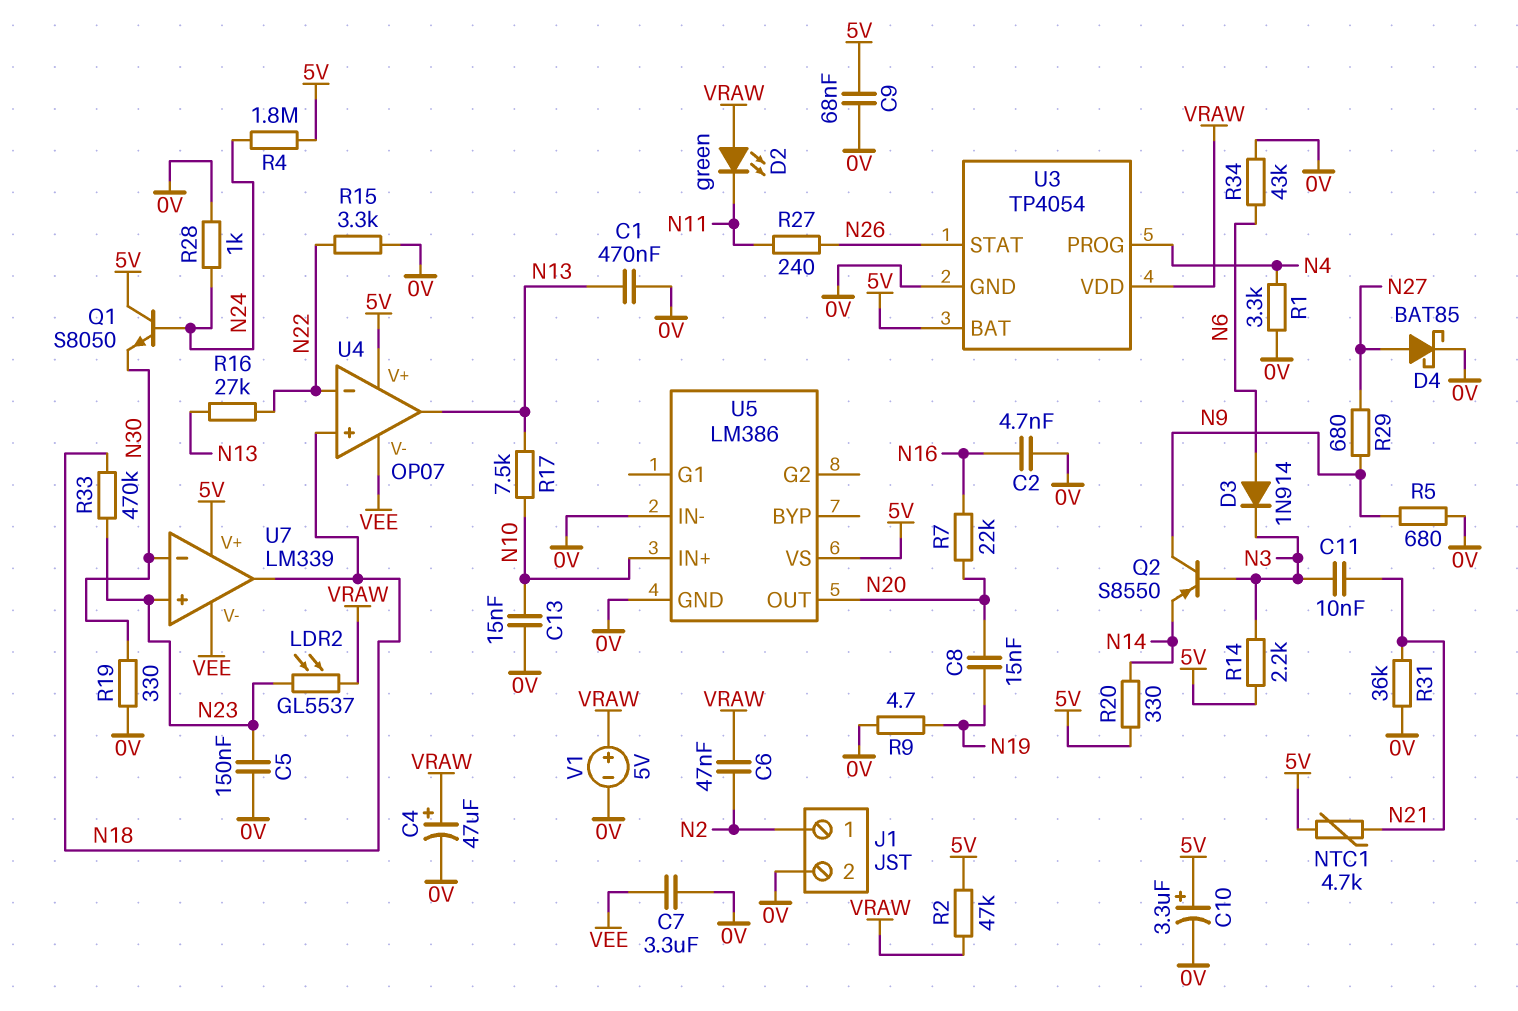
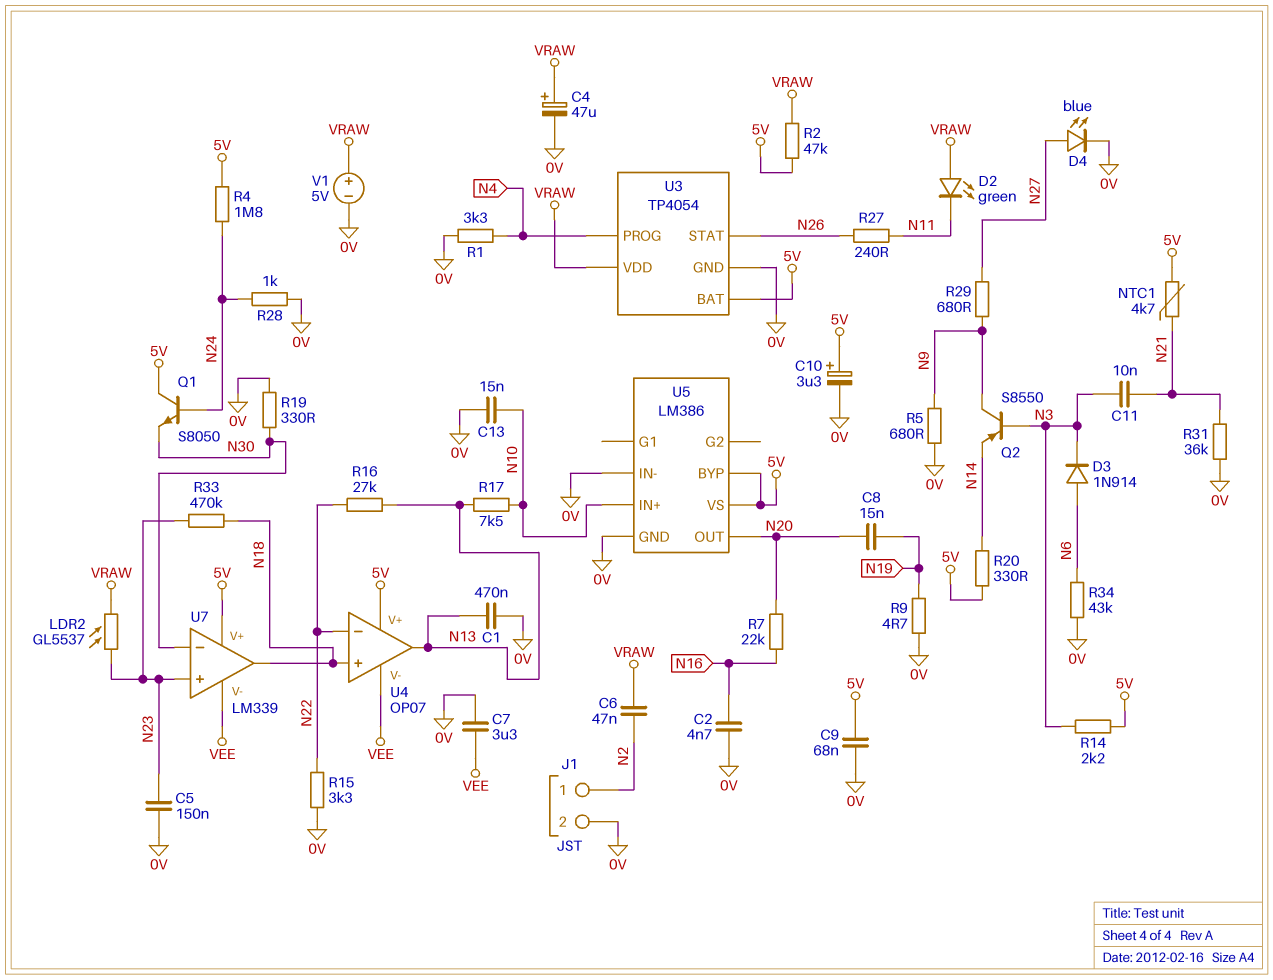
D4: schottky BAT85 (A N27, K 0V) -> LED blue (A N27, K 0V)
U5 pin BYP: none -> 5V

